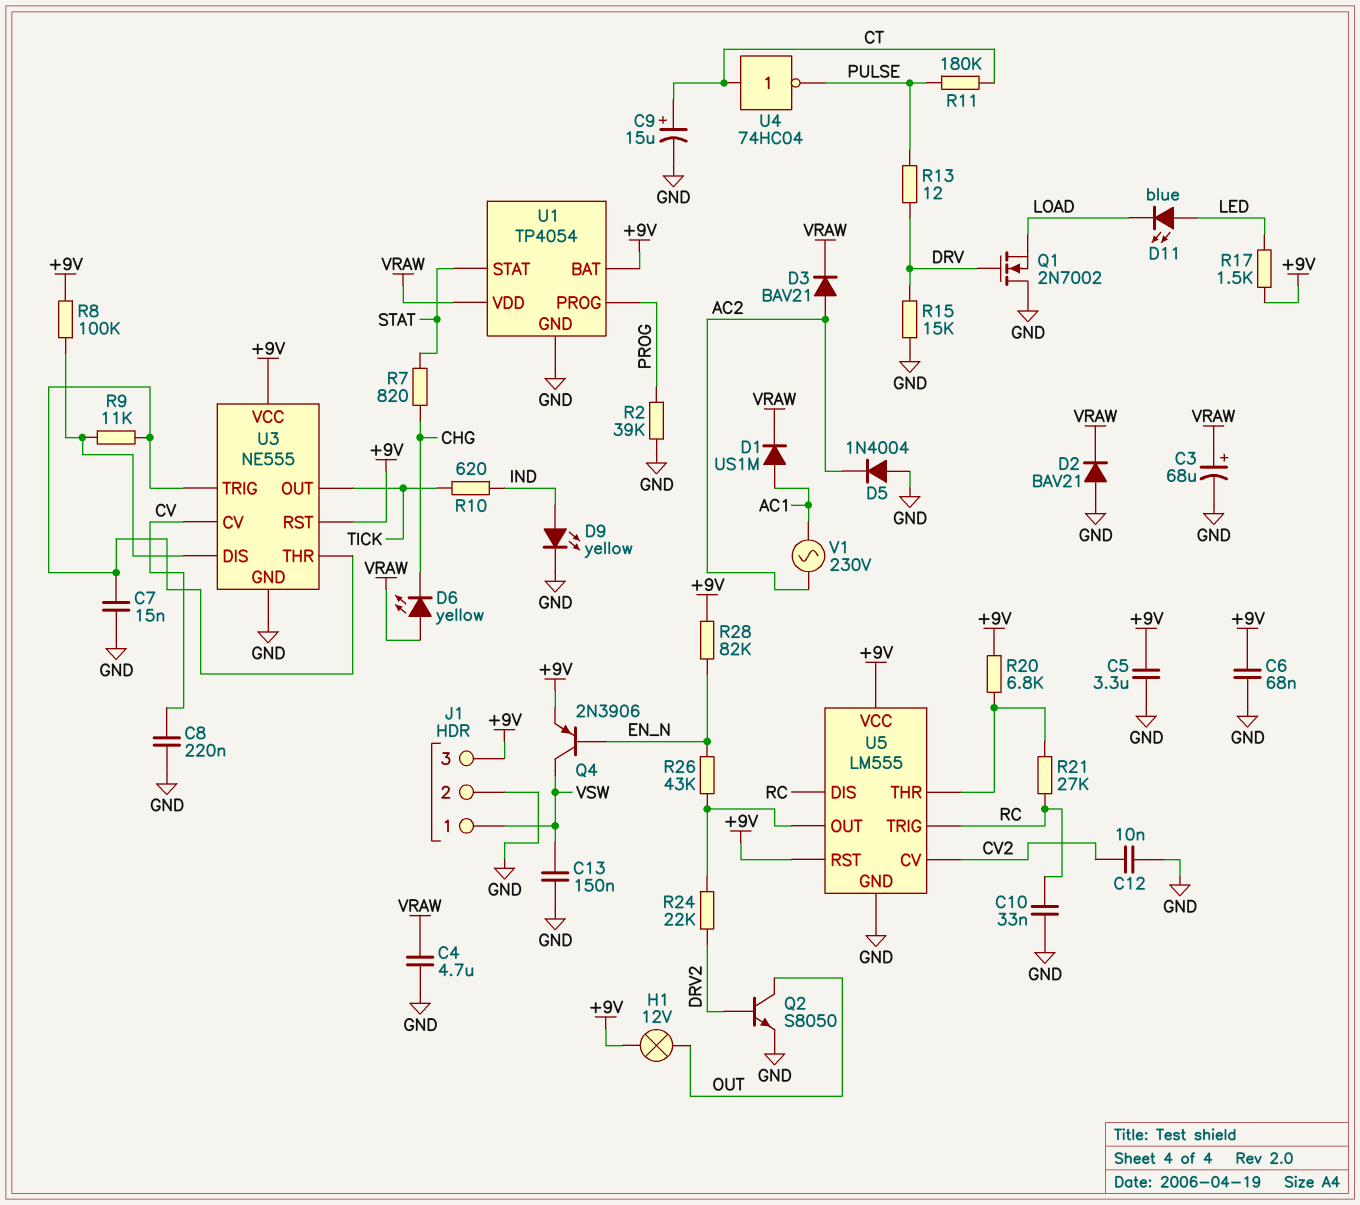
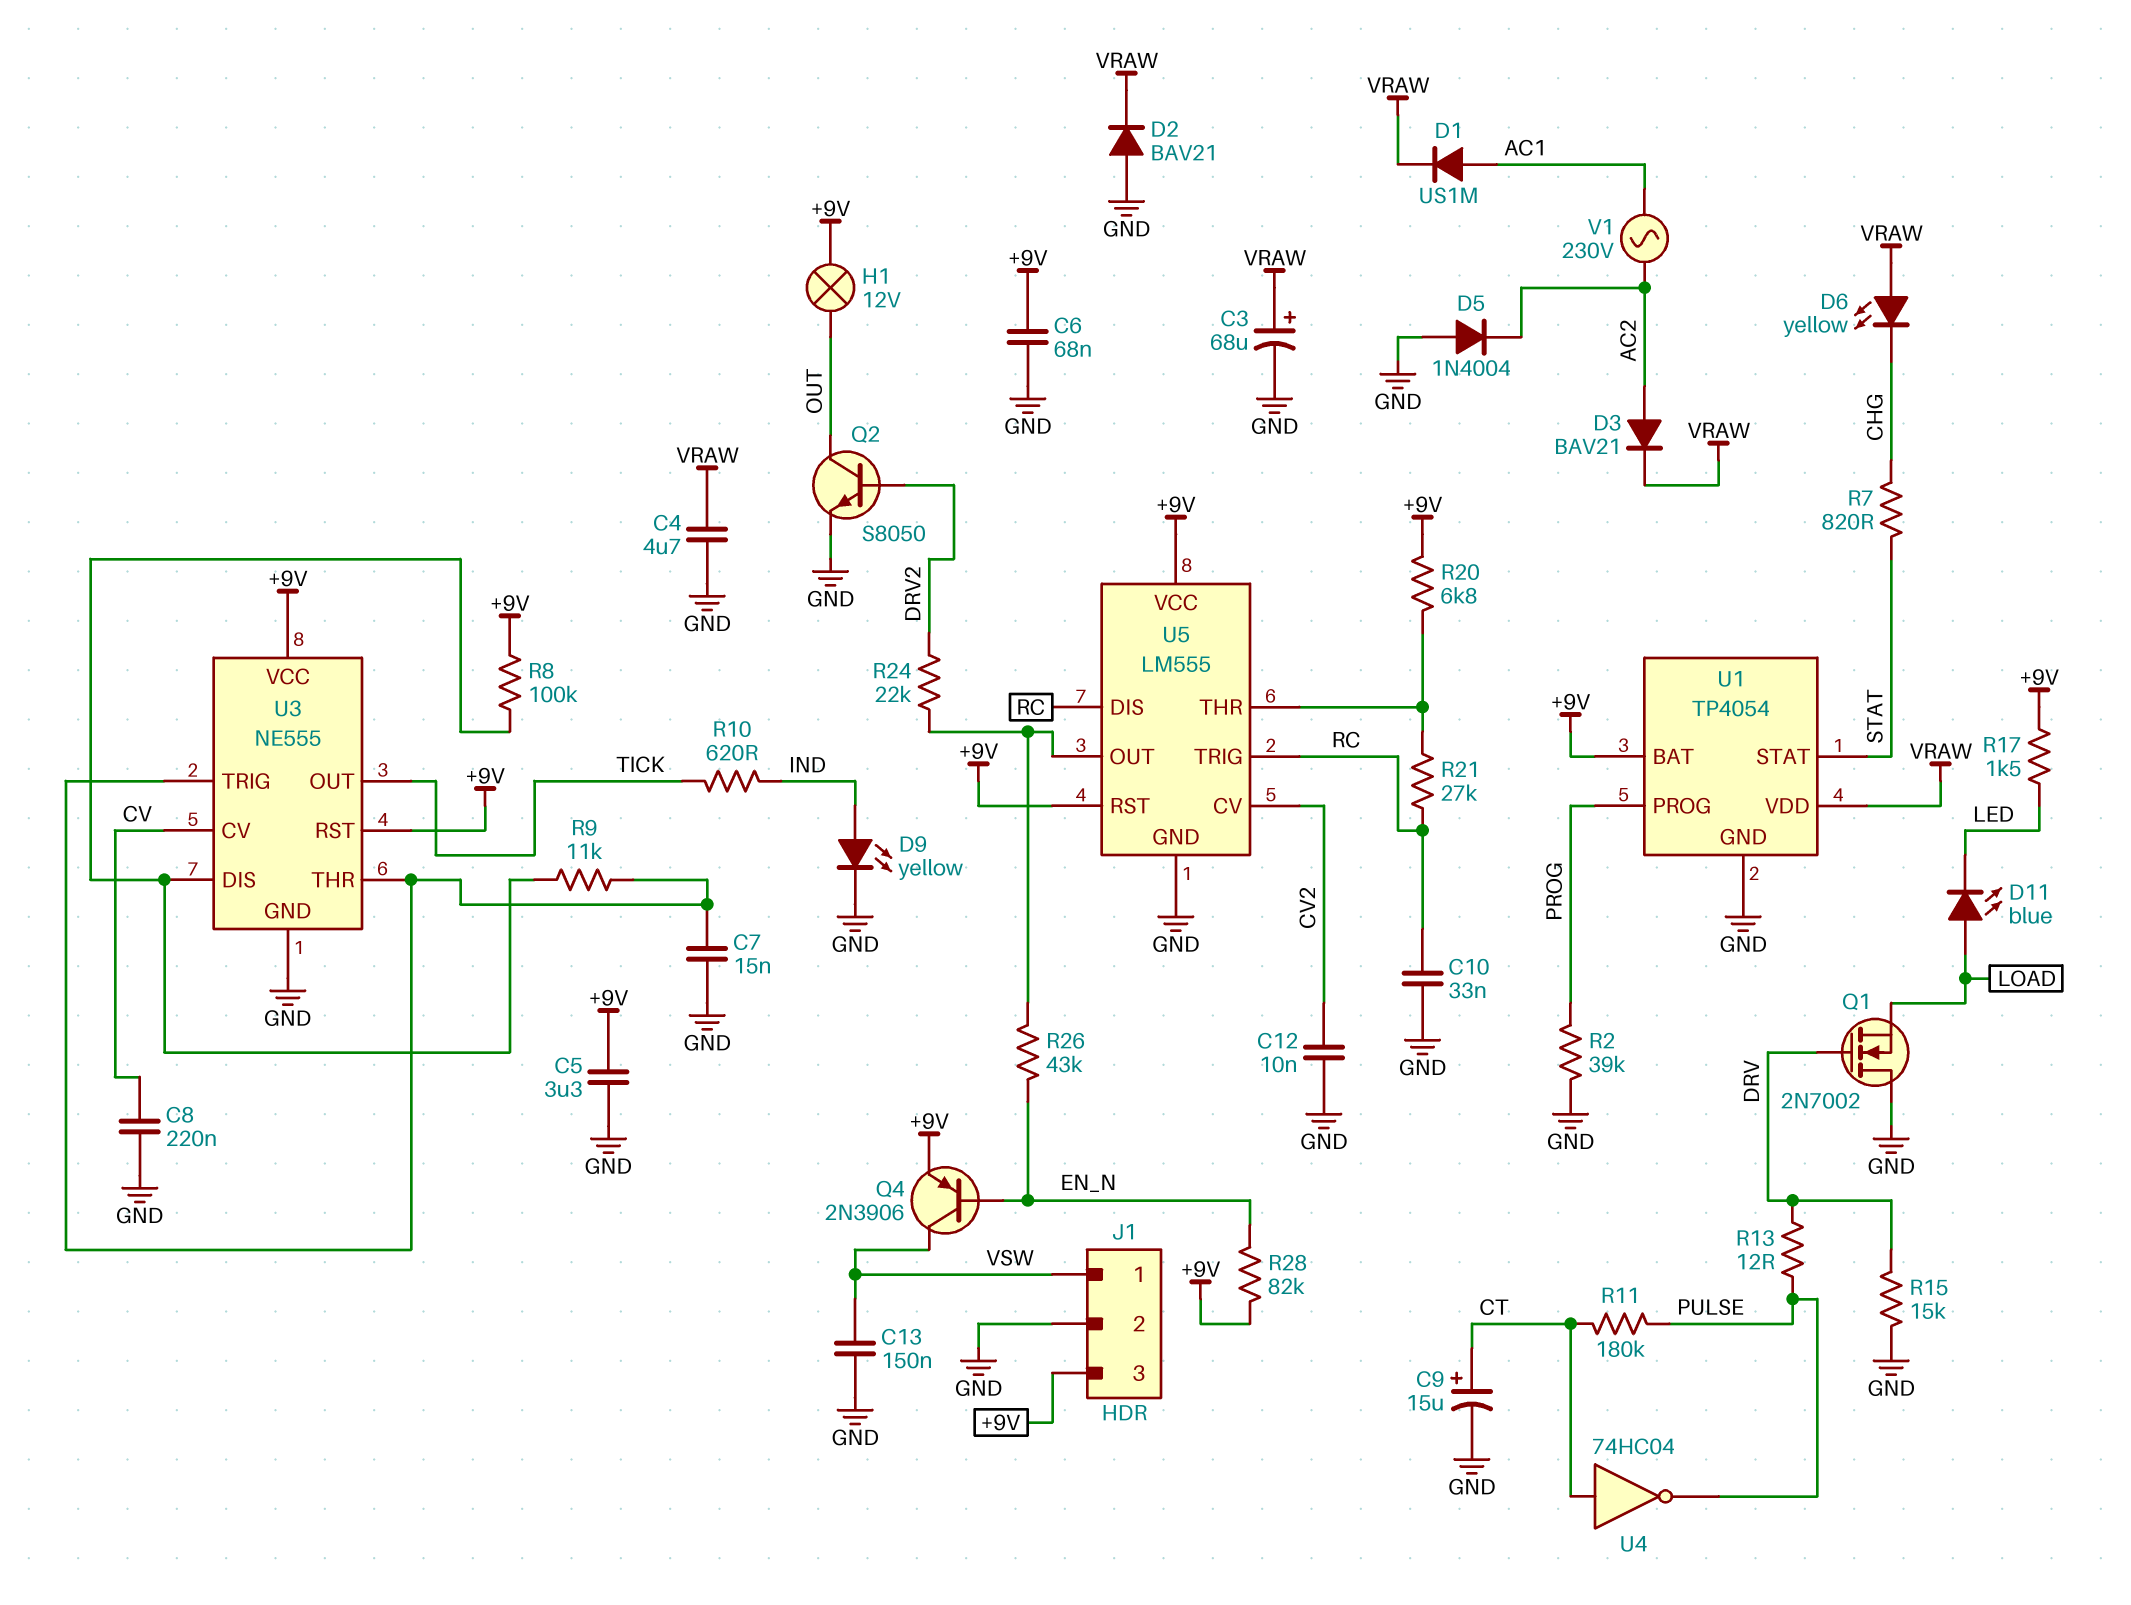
D11: LED blue (A LED, K LOAD) -> LED blue (A LOAD, K LED)

